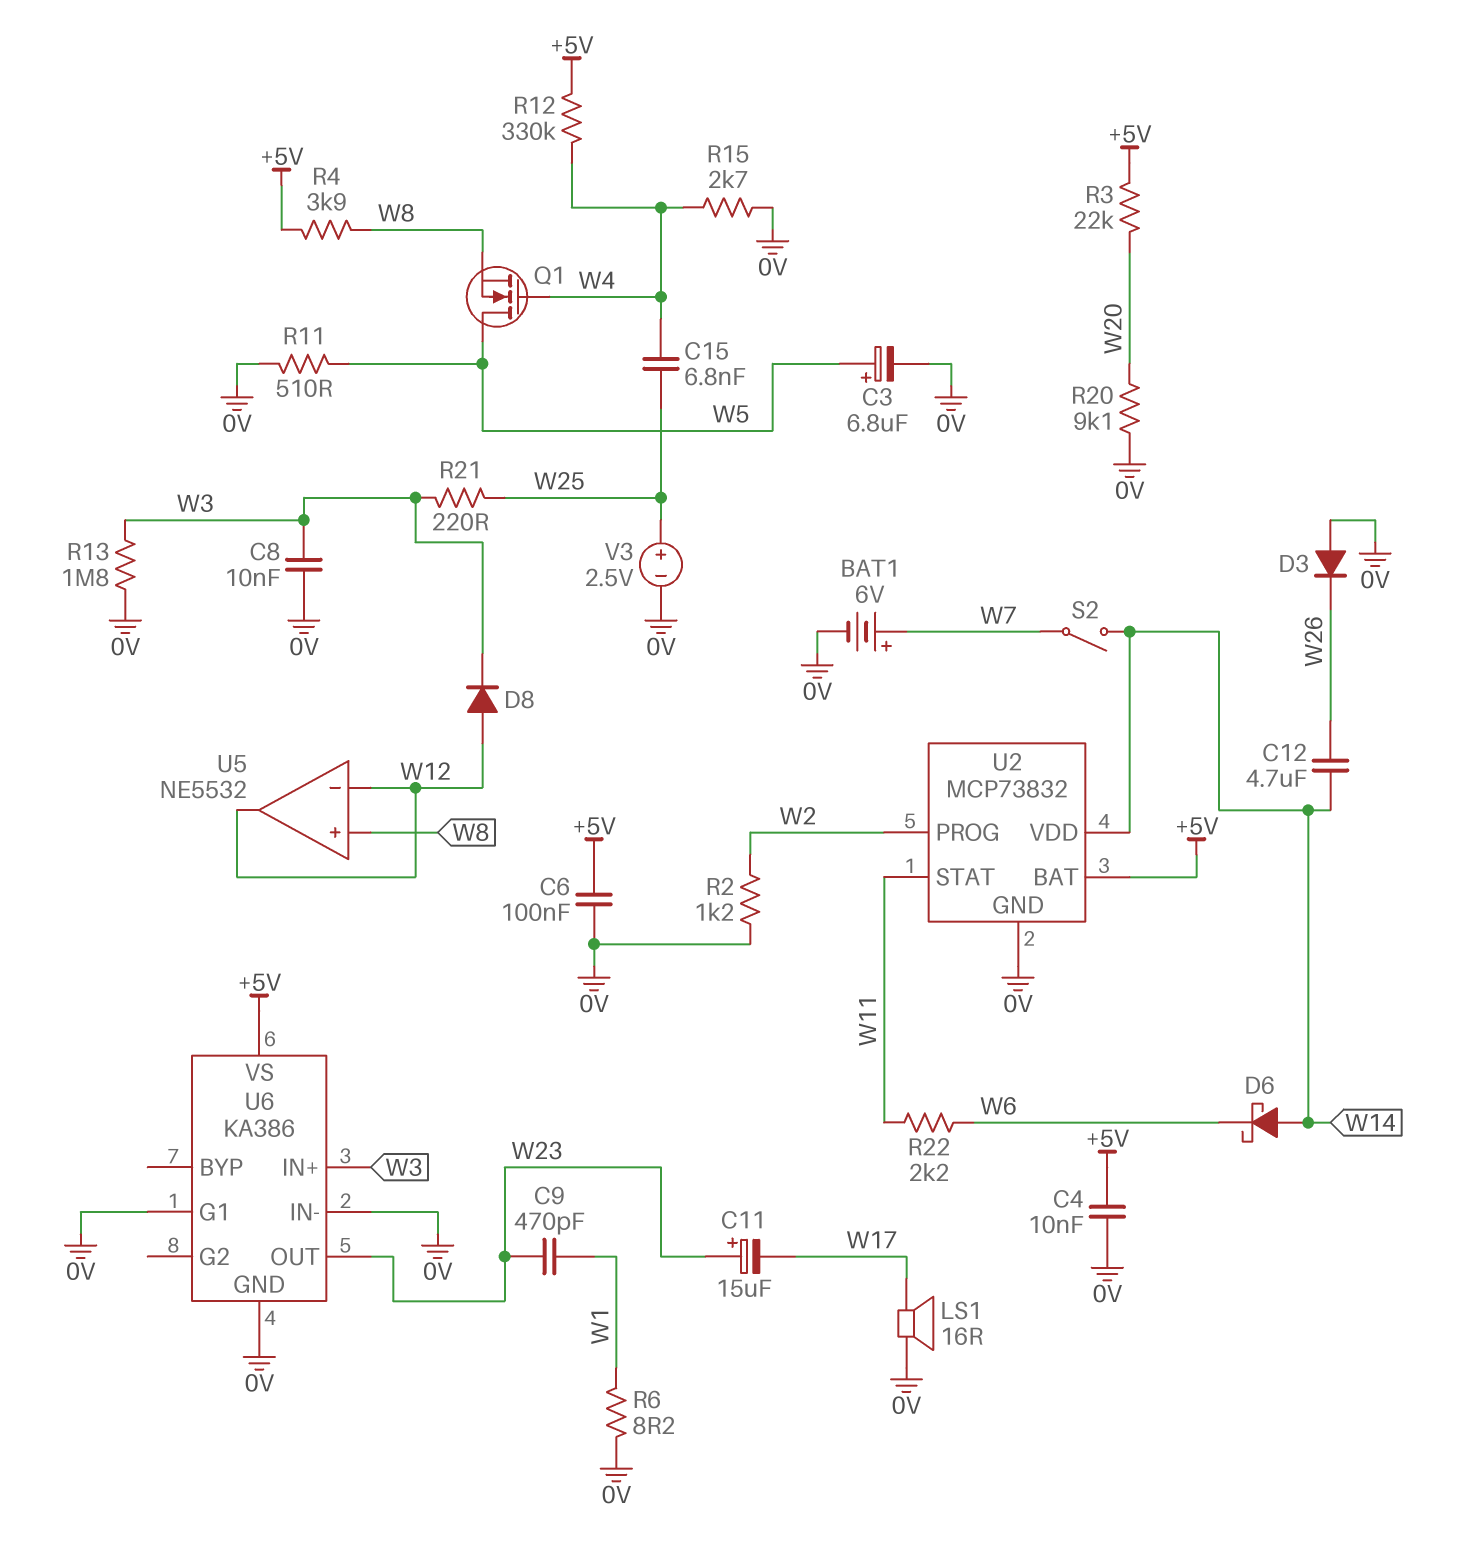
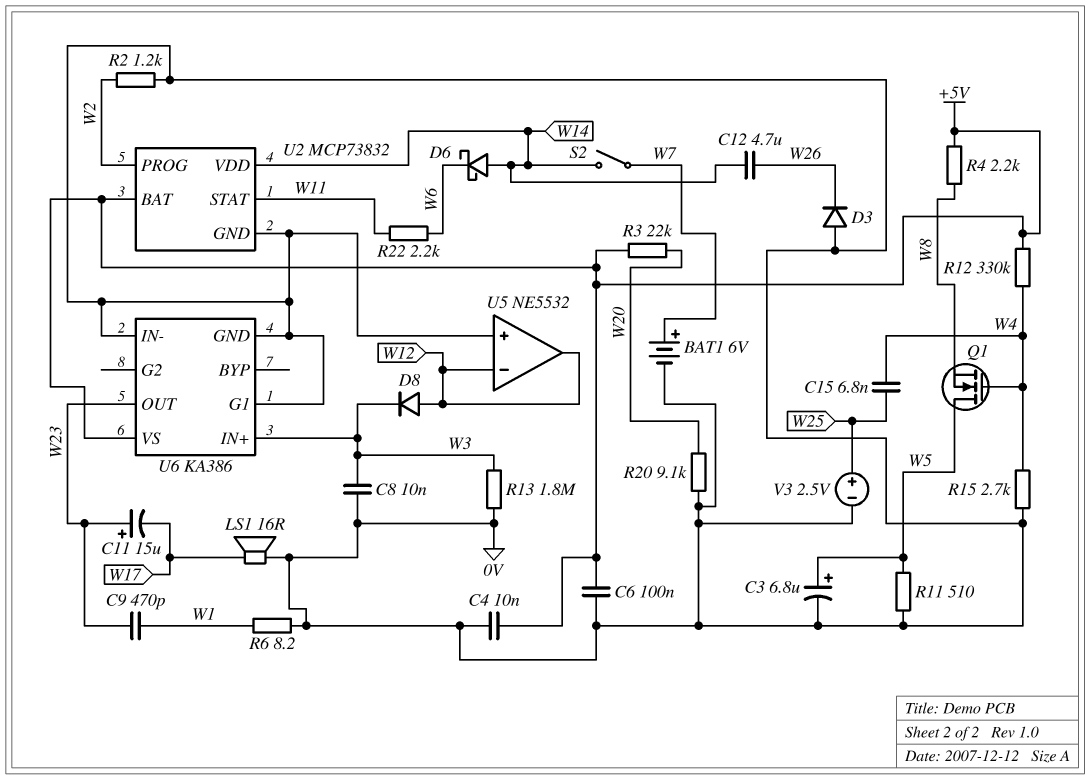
R4: 3.9k (+5V, W8) -> 2.2k (+5V, W8)
R21: 220 (W3, W25) -> none
U5 pin in+: W8 -> 0V

